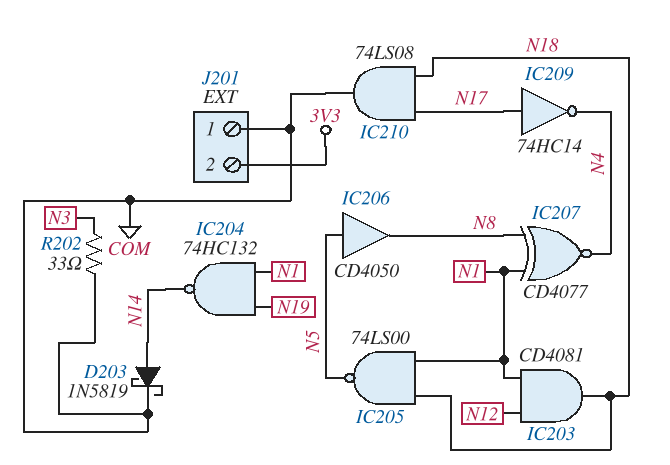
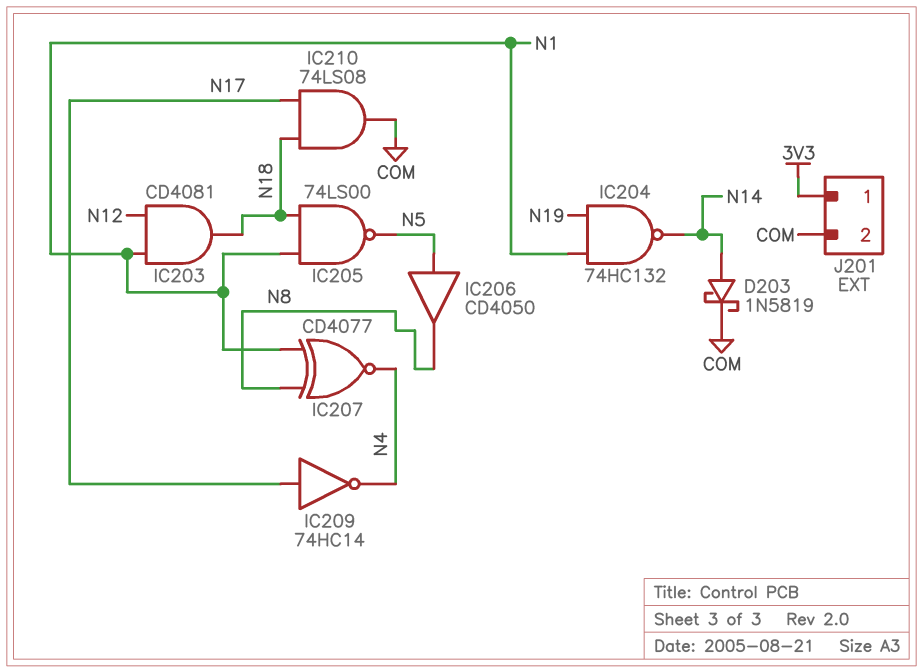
J201 pin 1: COM -> 3V3
J201 pin 2: 3V3 -> COM
R202: 33 (COM, N3) -> none

